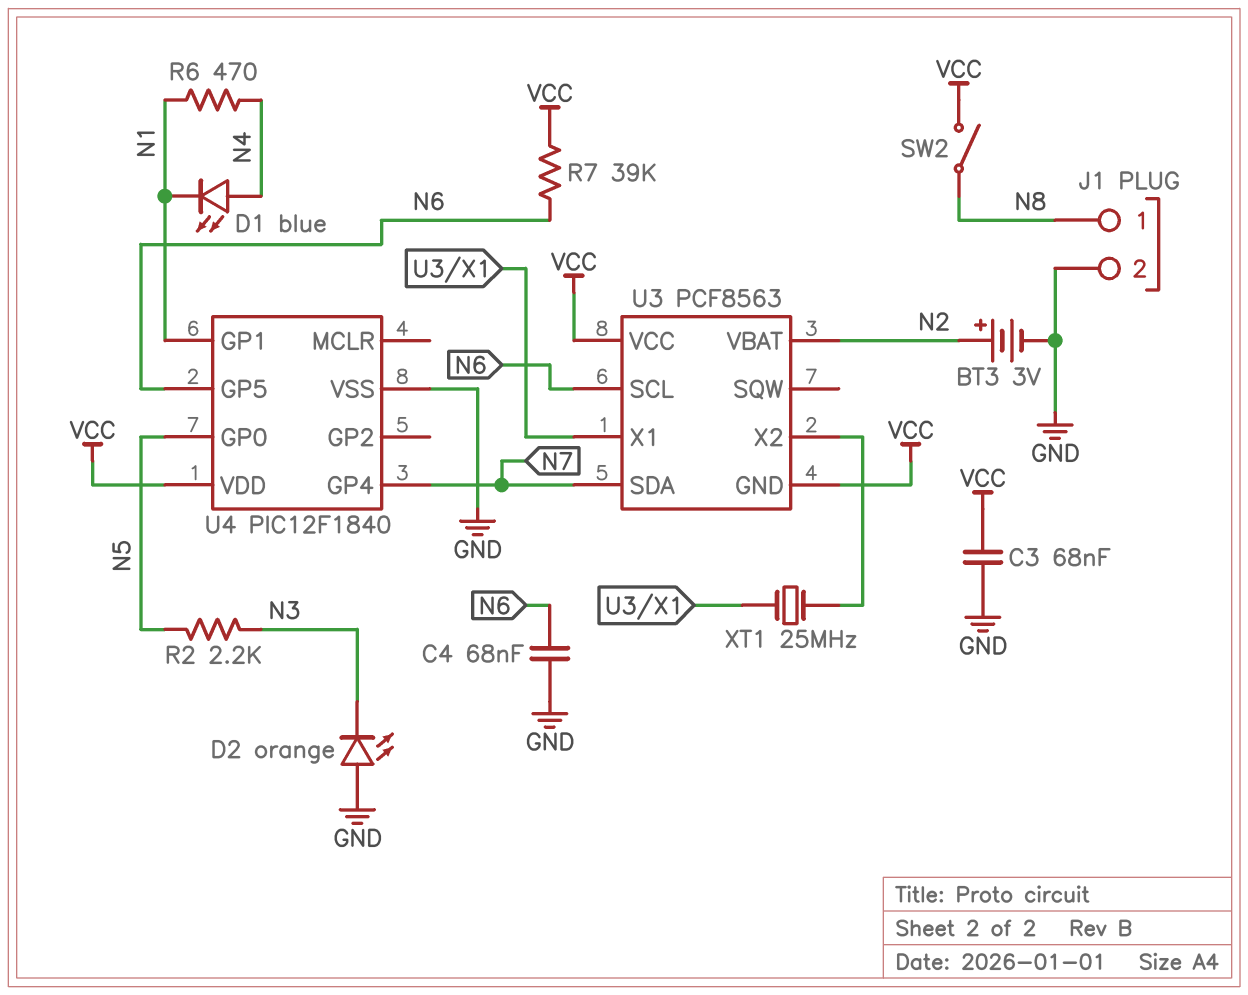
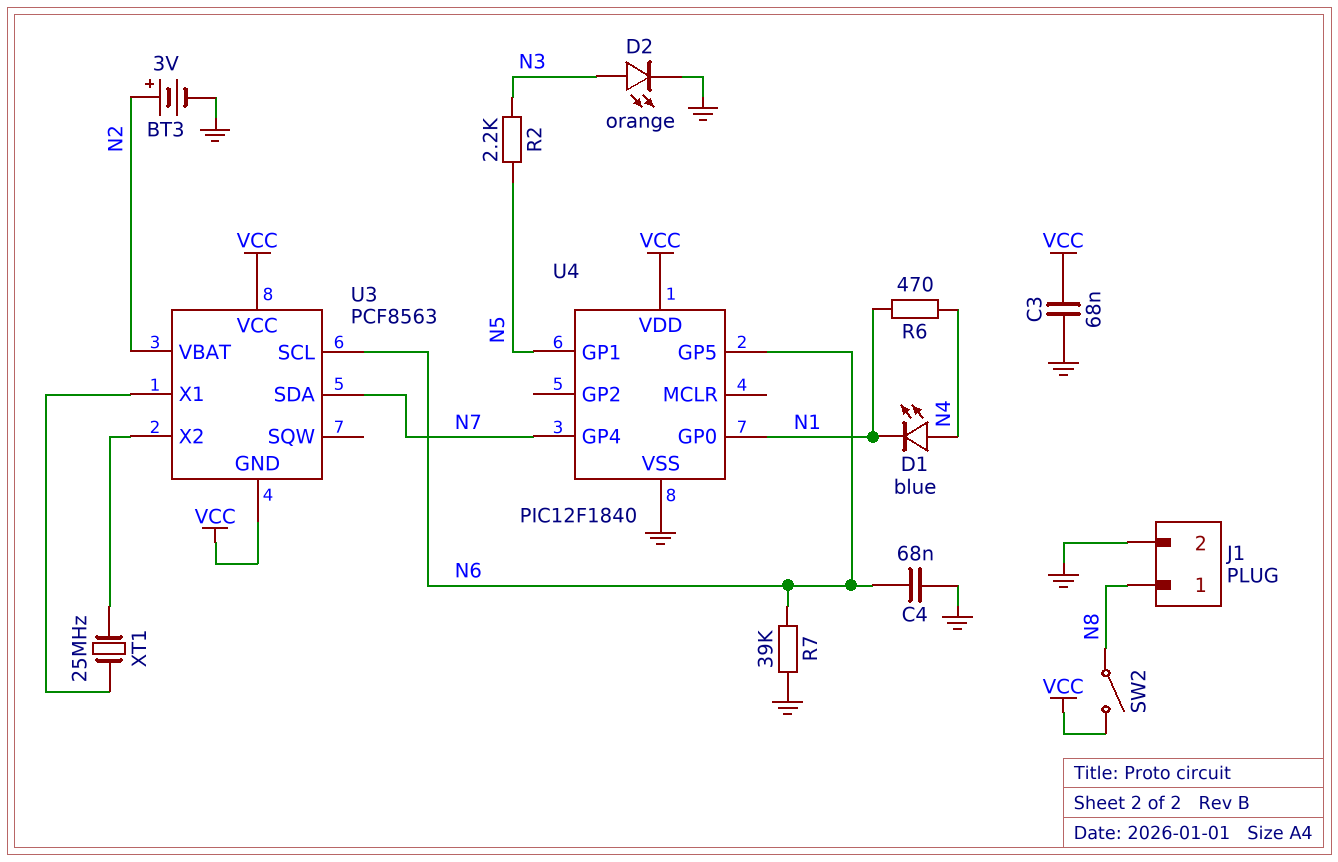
D2: LED orange (A GND, K N3) -> LED orange (A N3, K GND)
R7: 39k (N6, VCC) -> 39k (GND, N6)
U4 pin GP0: N5 -> N1
U4 pin GP1: N1 -> N5

